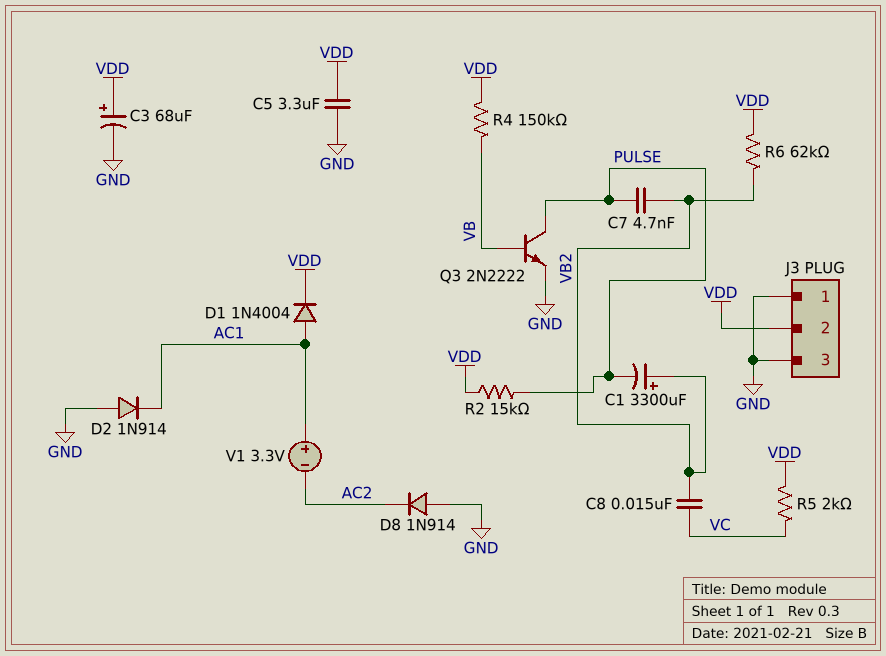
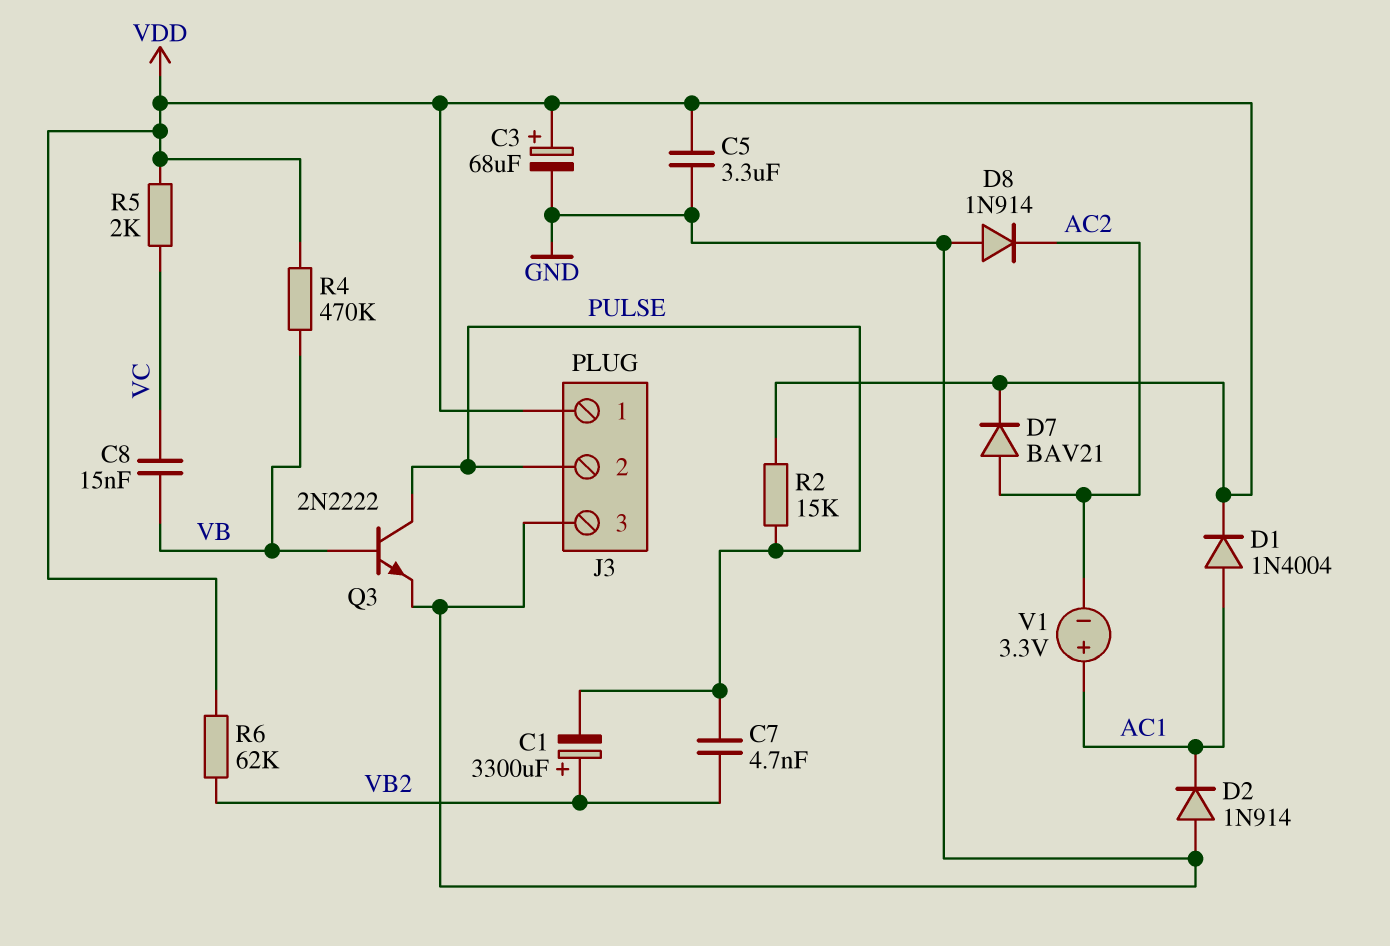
C8: 15nF (VB2, VC) -> 15nF (VB, VC)
D7: none -> diode BAV21 (A AC2, K VDD)
J3 pin 1: GND -> VDD
J3 pin 2: VDD -> PULSE
R4: 150k (VB, VDD) -> 470k (VB, VDD)

